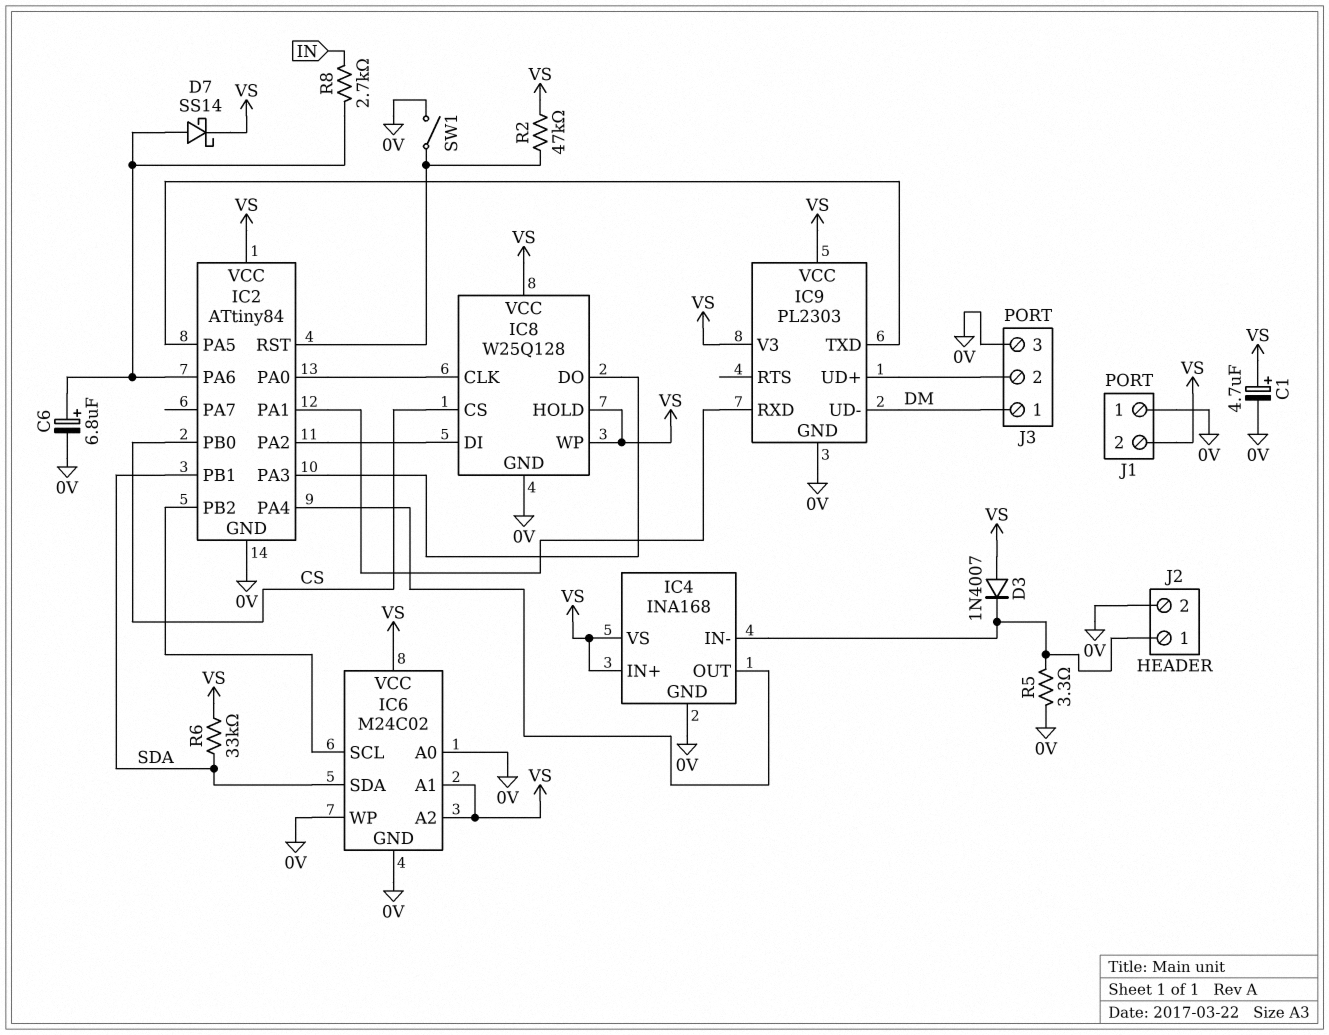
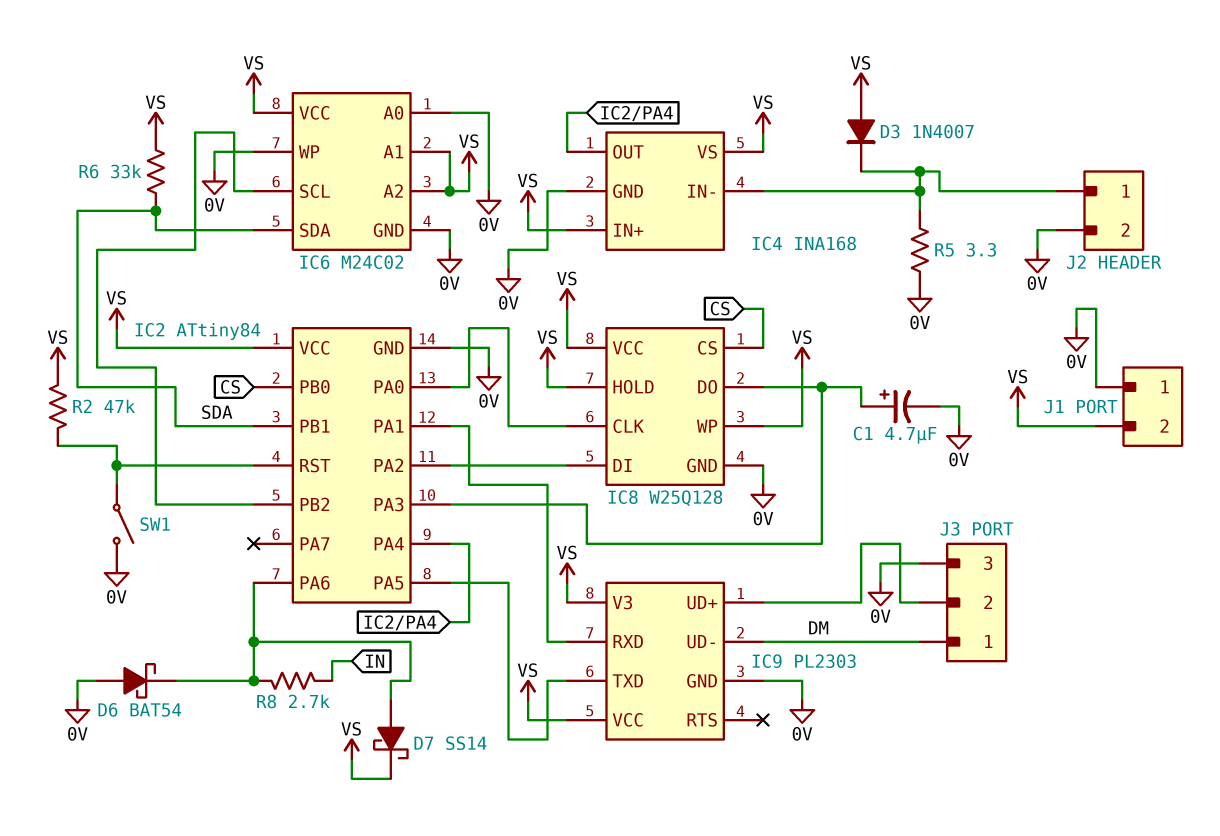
C1: 4.7uF (plus VS, minus 0V) -> 4.7uF (plus IC2/PA3, minus 0V)
C6: 6.8uF (plus IC2/PA6, minus 0V) -> none
D6: none -> schottky BAT54 (A 0V, K IC2/PA6)

